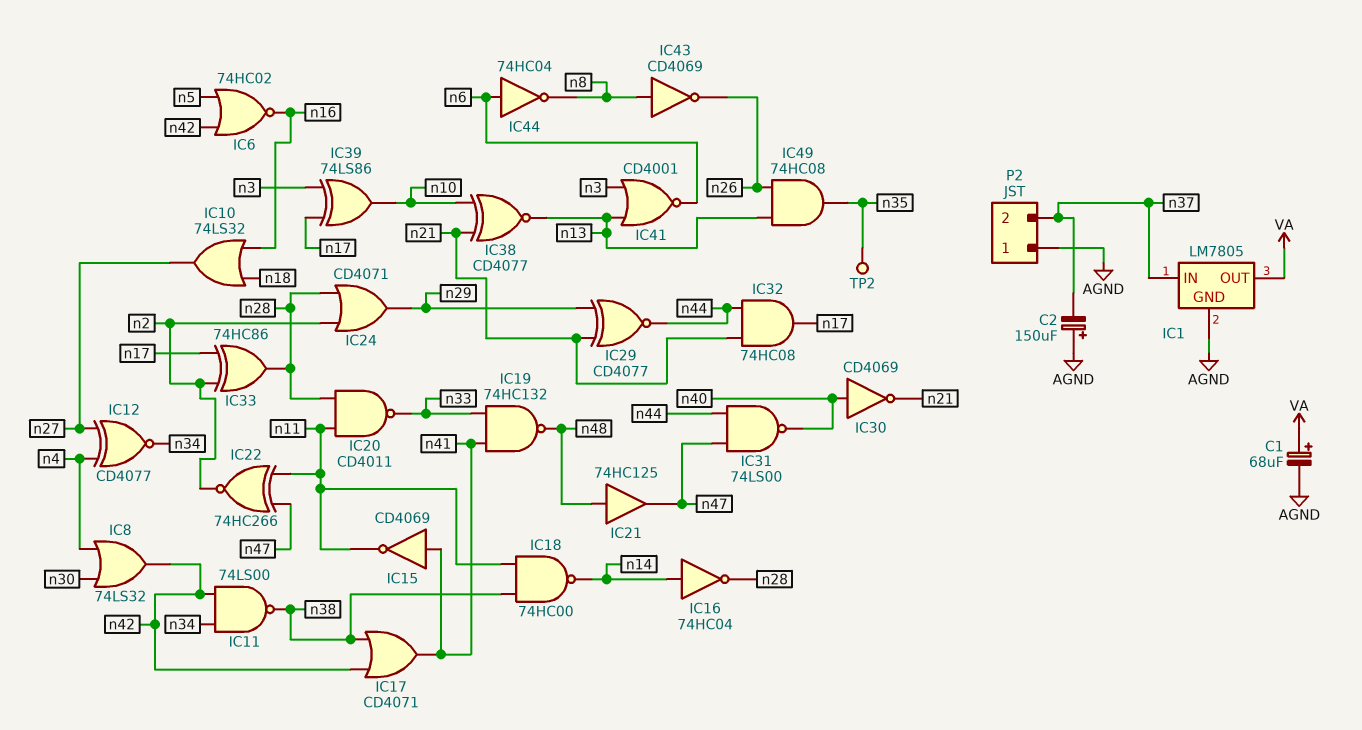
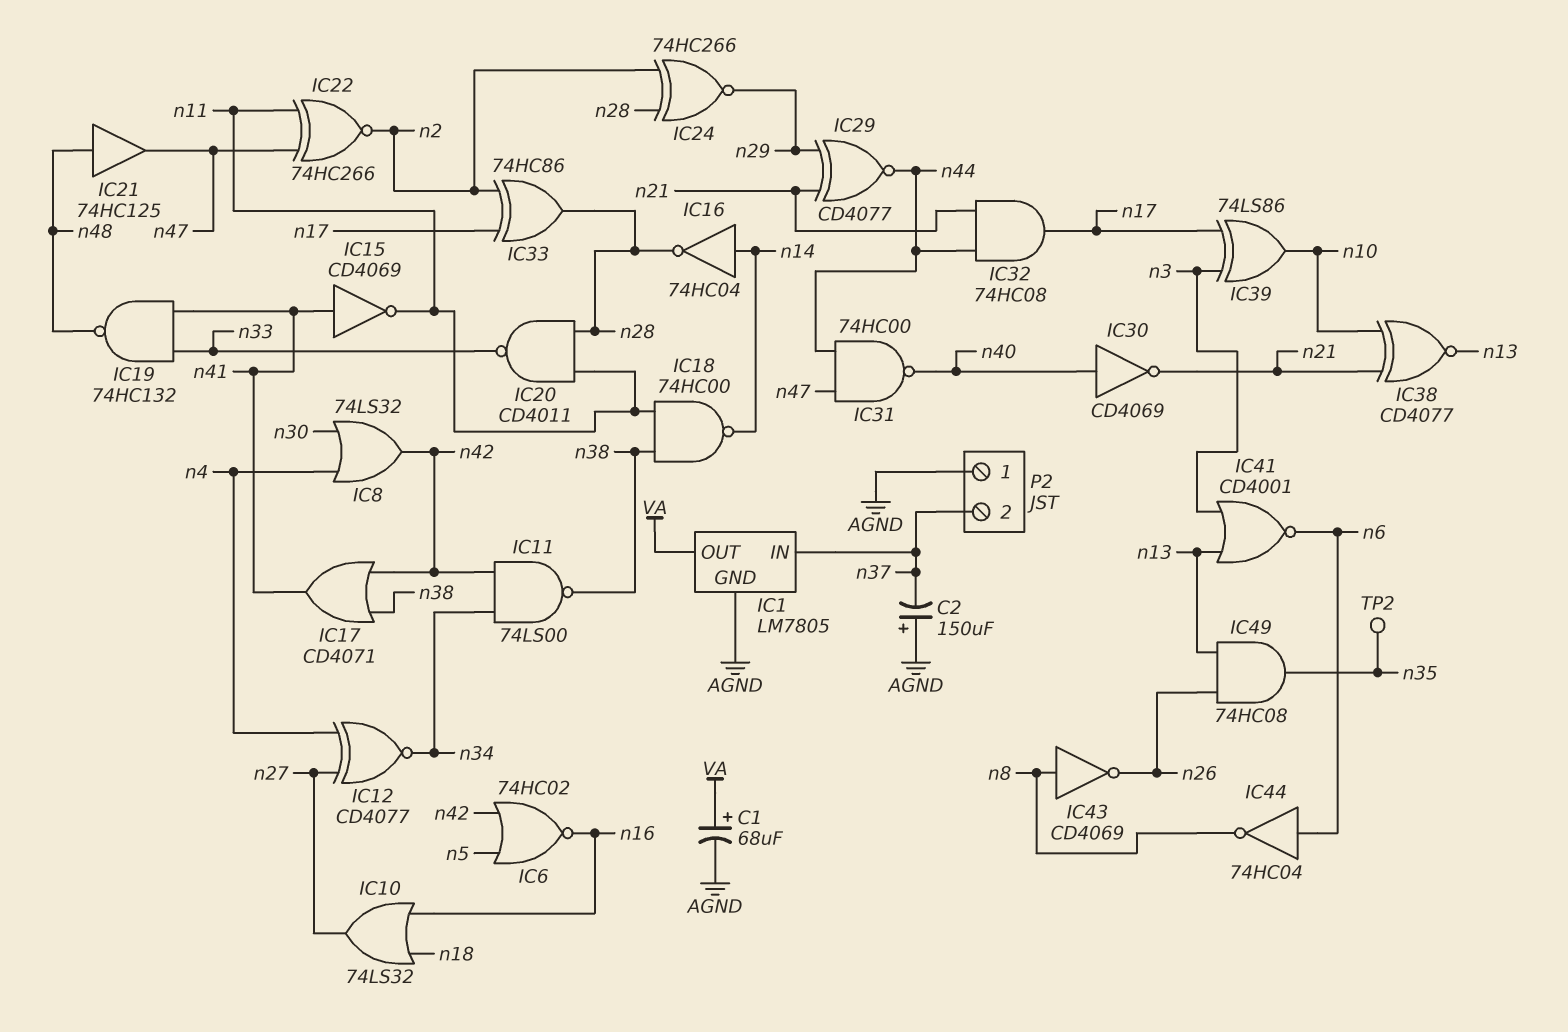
IC24: OR CD4071 (in n2, in n28, out n29) -> XNOR 74HC266 (in n2, in n28, out n29)
IC31: NAND 74LS00 (in n44, in n47, out n40) -> NAND 74HC00 (in n44, in n47, out n40)

